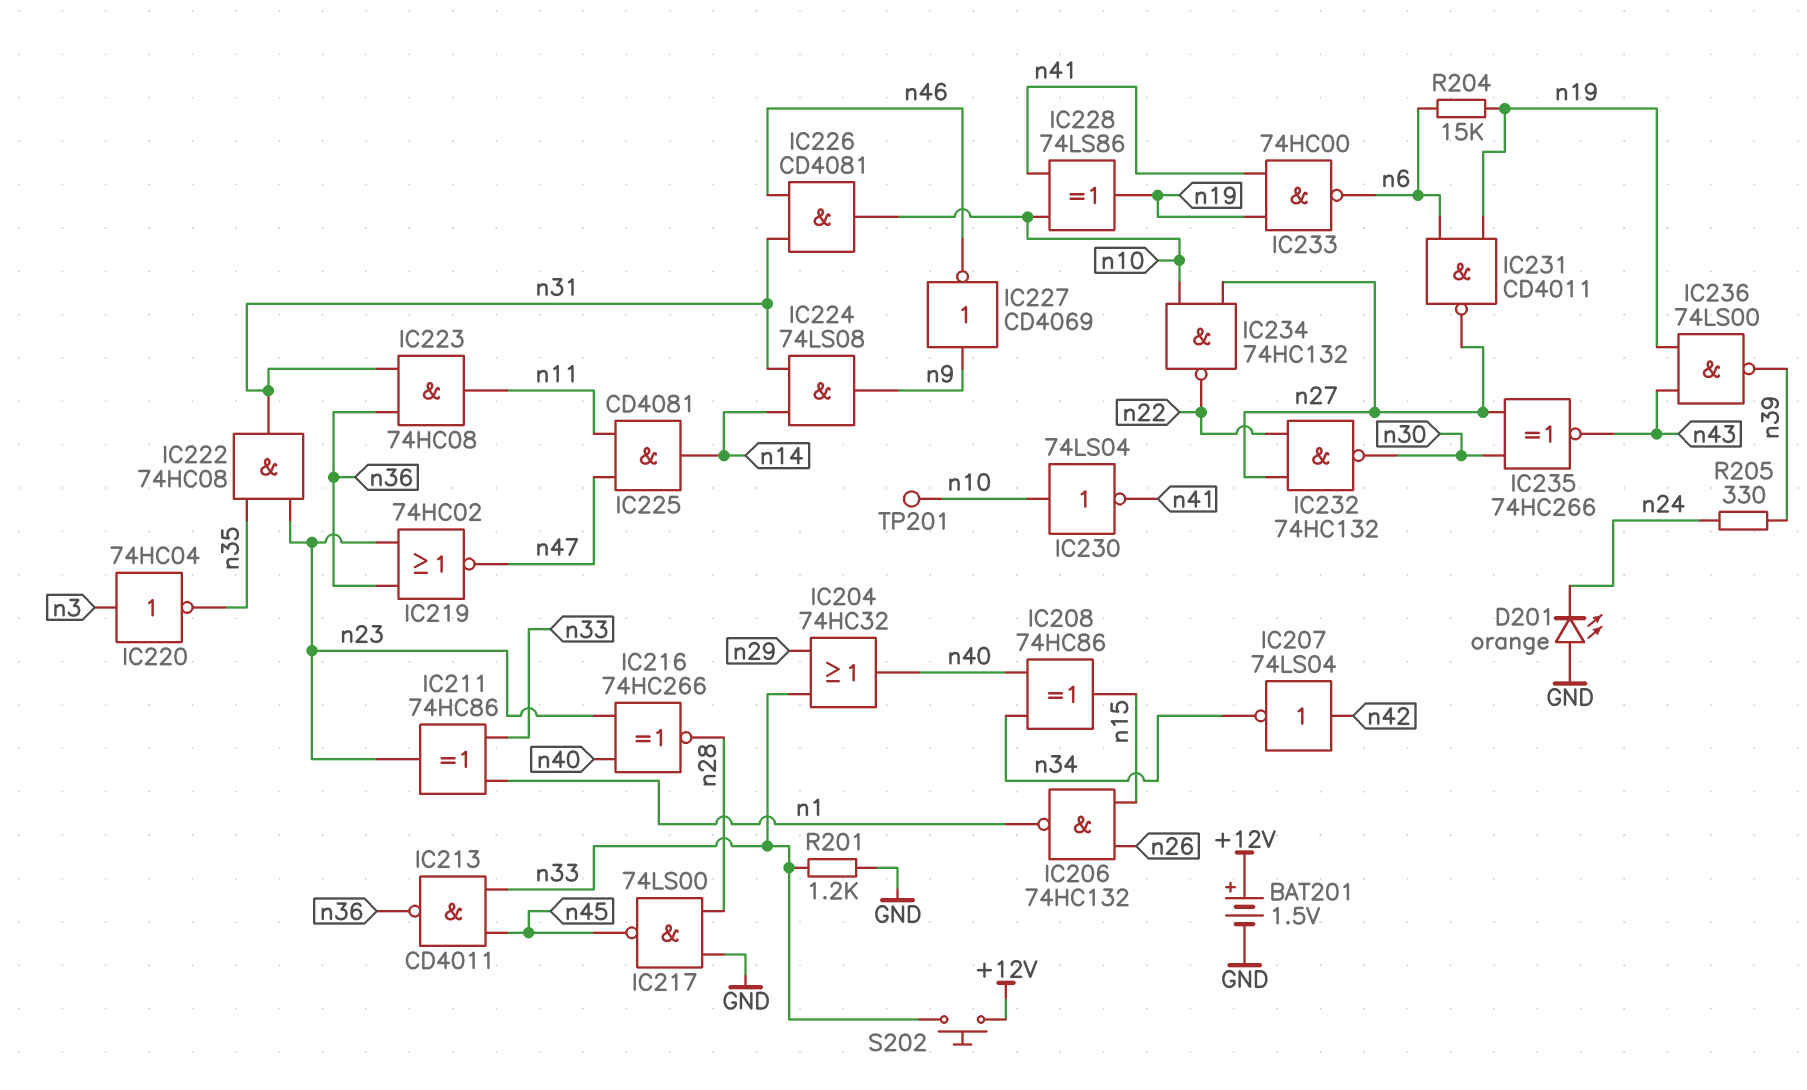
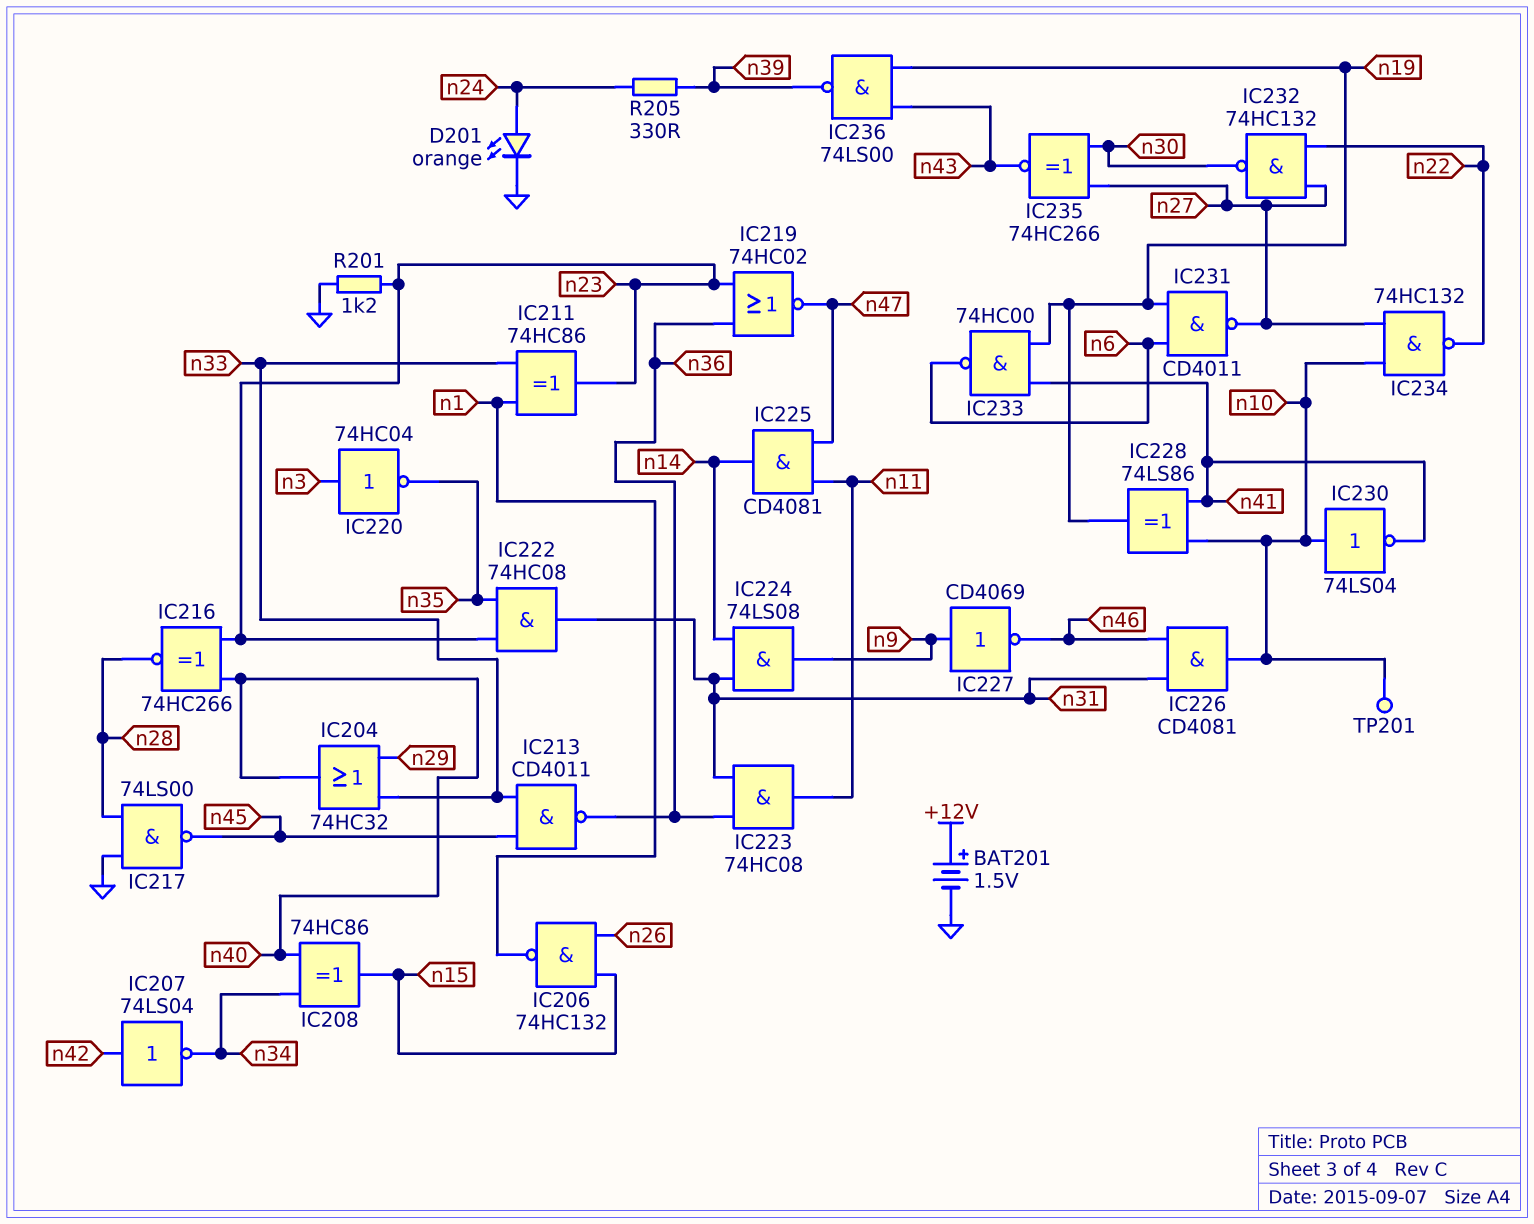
D201: LED orange (A GND, K n24) -> LED orange (A n24, K GND)
R201: 1.2k (GND, n33) -> 1.2k (GND, n23)
R204: 15k (n6, n19) -> none
S202: button (+12V, n33) -> none

